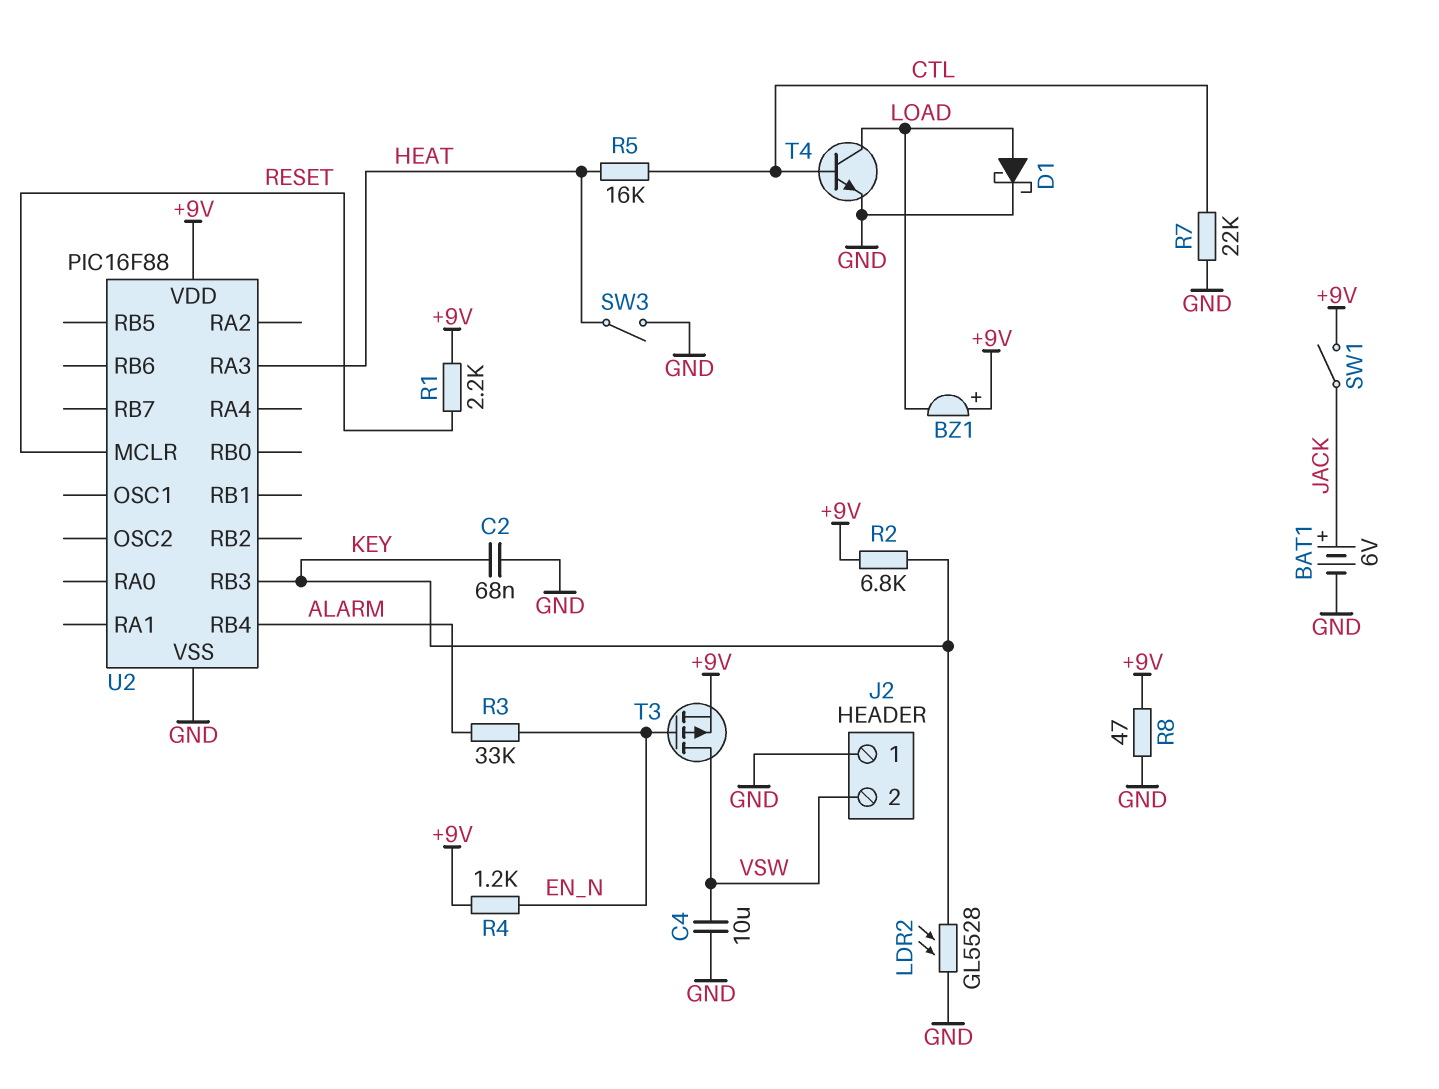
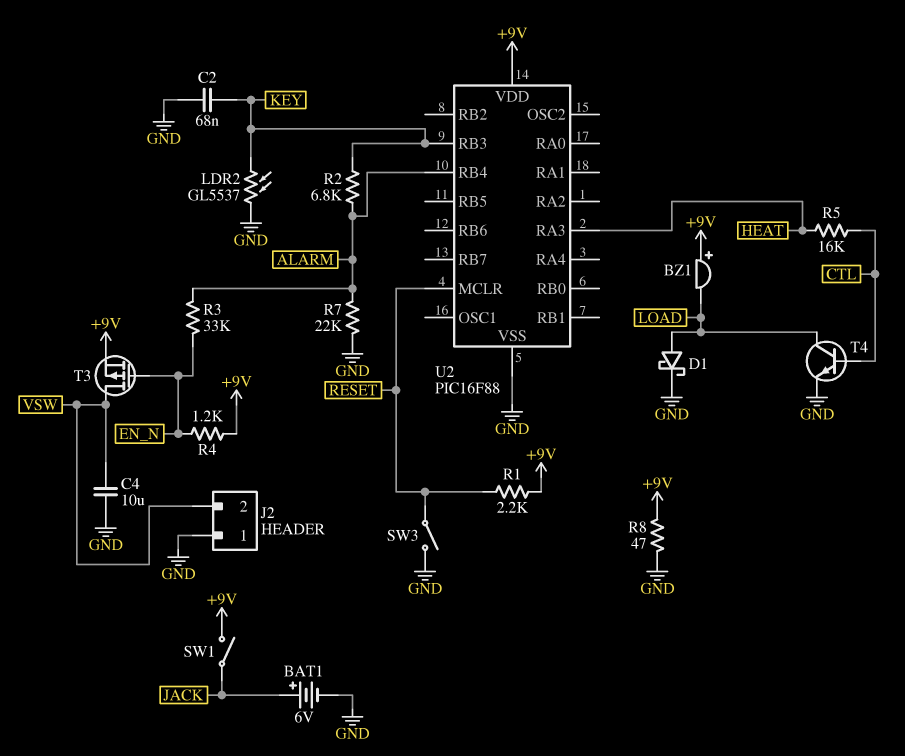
LDR2: GL5528 (GND, KEY) -> GL5537 (GND, KEY)
R2: 6.8k (+9V, KEY) -> 6.8k (ALARM, KEY)
R7: 22k (CTL, GND) -> 22k (ALARM, GND)
SW3: switch (GND, HEAT) -> switch (GND, RESET)

